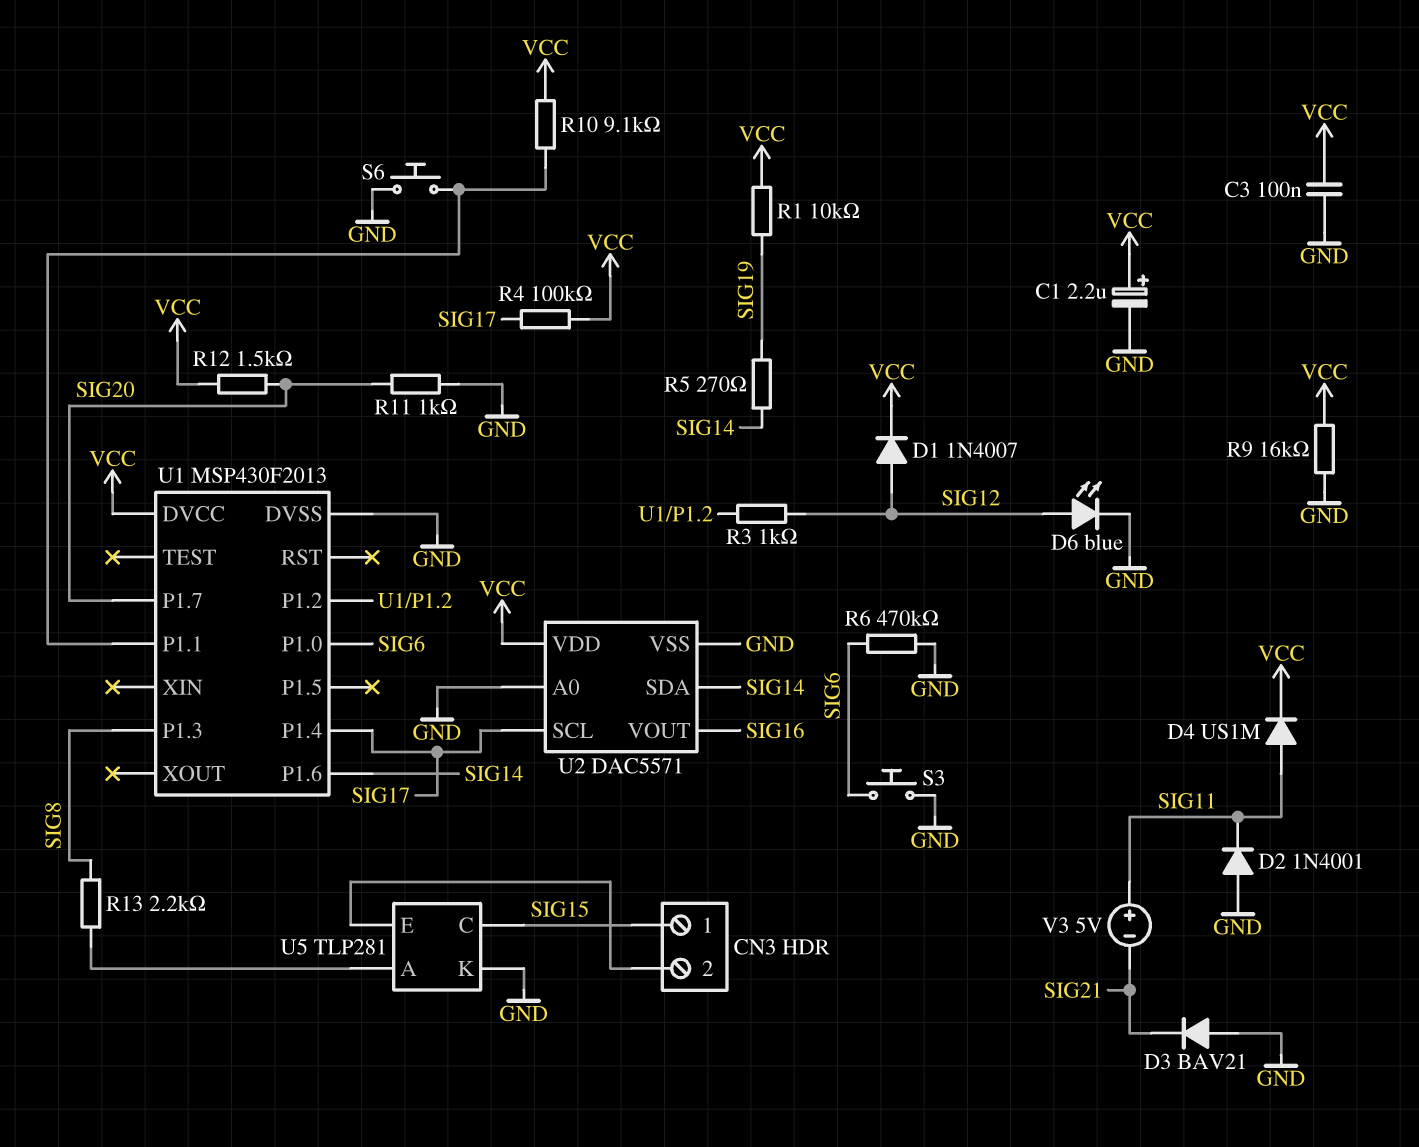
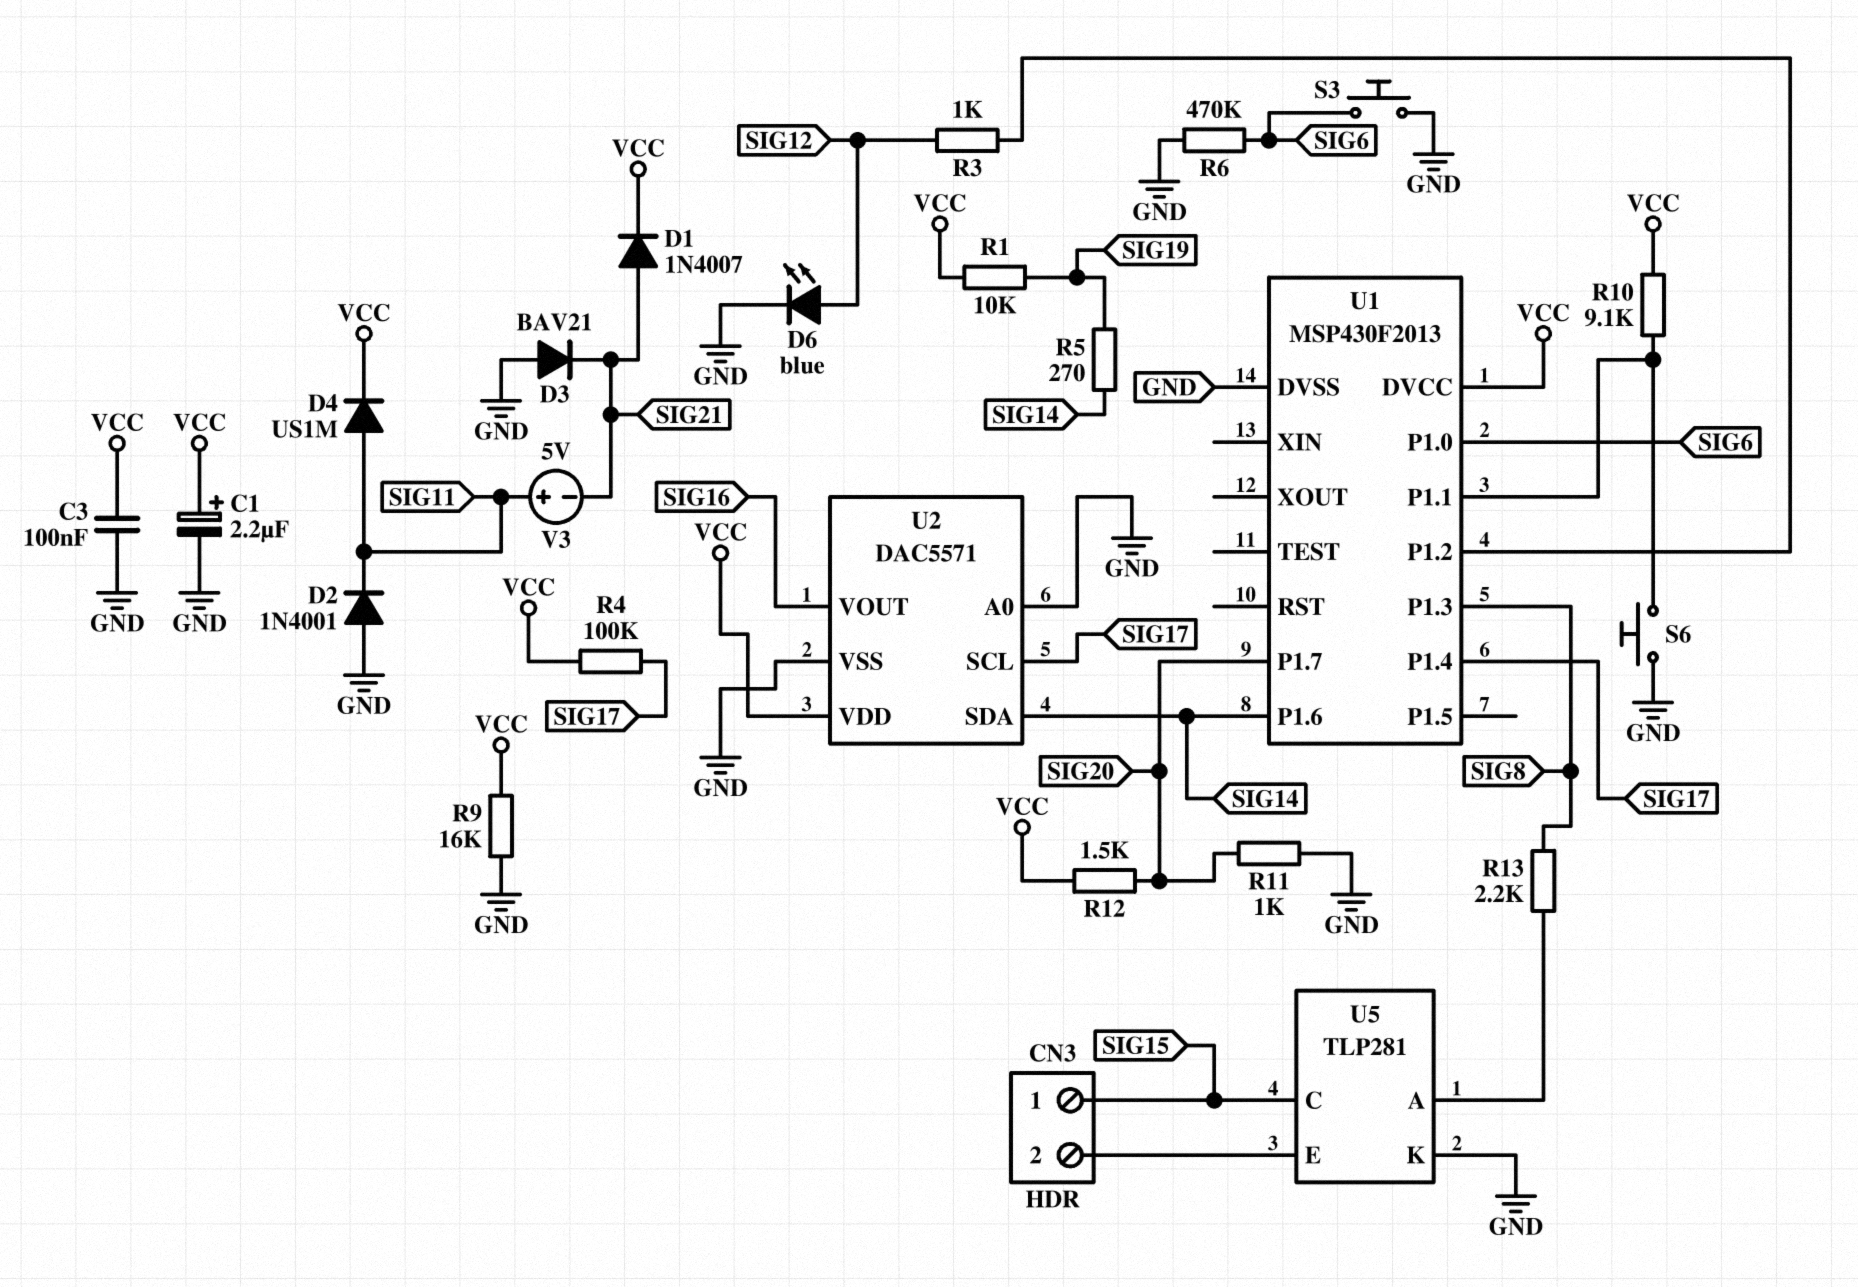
D1: diode 1N4007 (A SIG12, K VCC) -> diode 1N4007 (A SIG21, K VCC)

